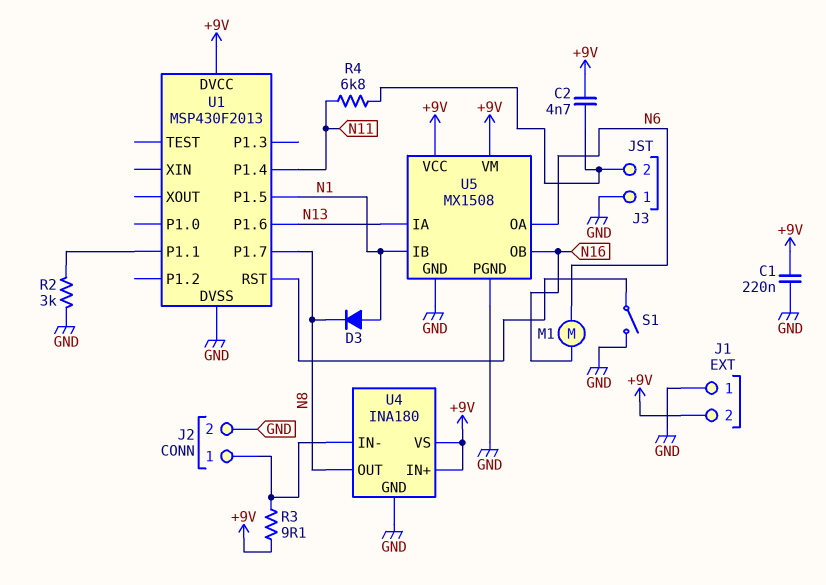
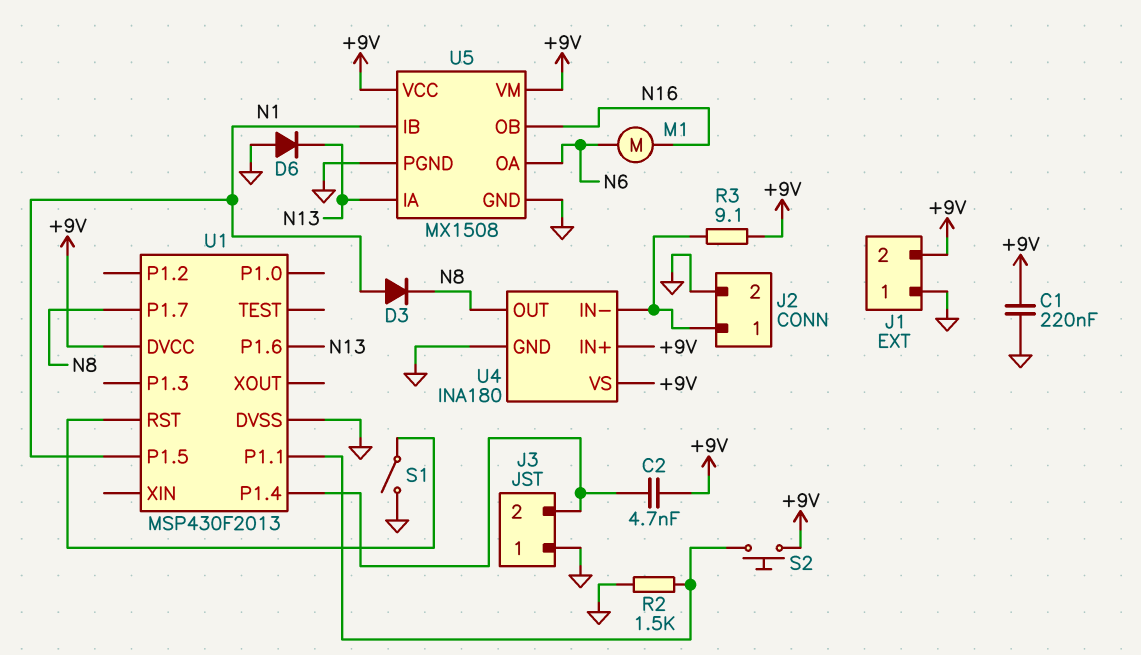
D6: none -> diode (A GND, K N13)
R2: 3k (GND, U1/P1.1) -> 1.5k (GND, U1/P1.1)
R4: 6.8k (J3/2, N11) -> none
S2: none -> button (+9V, U1/P1.1)
U1 pin P1.4: N11 -> J3/2

